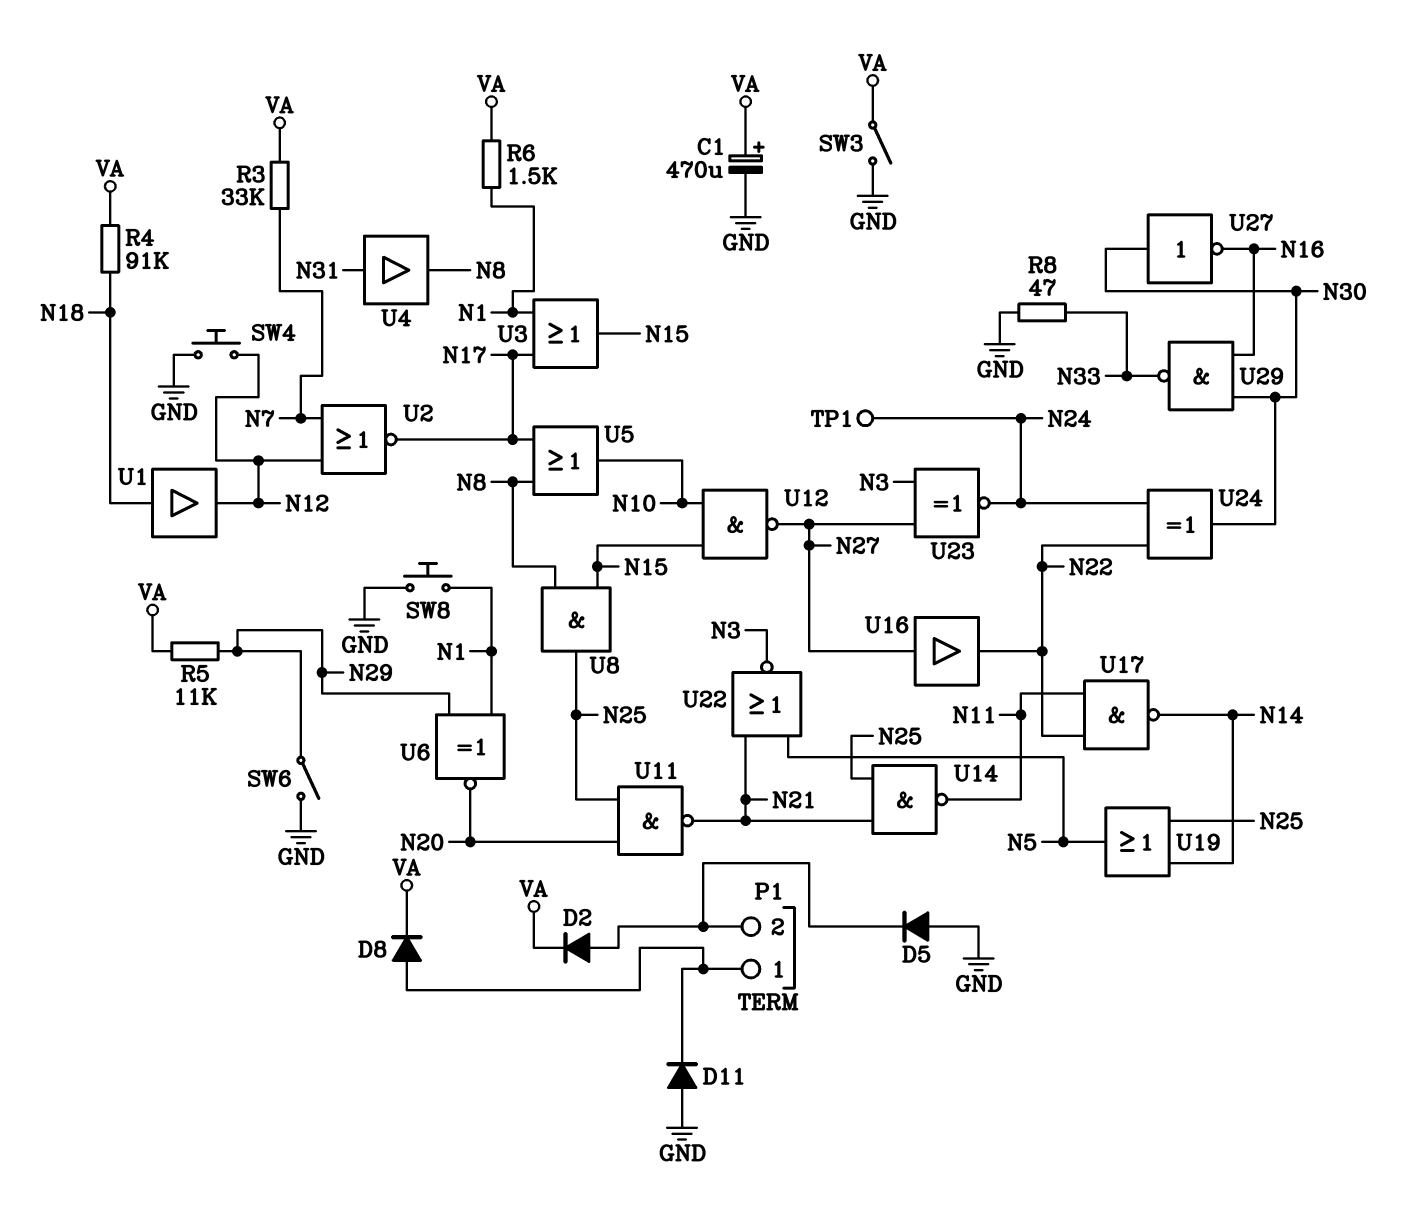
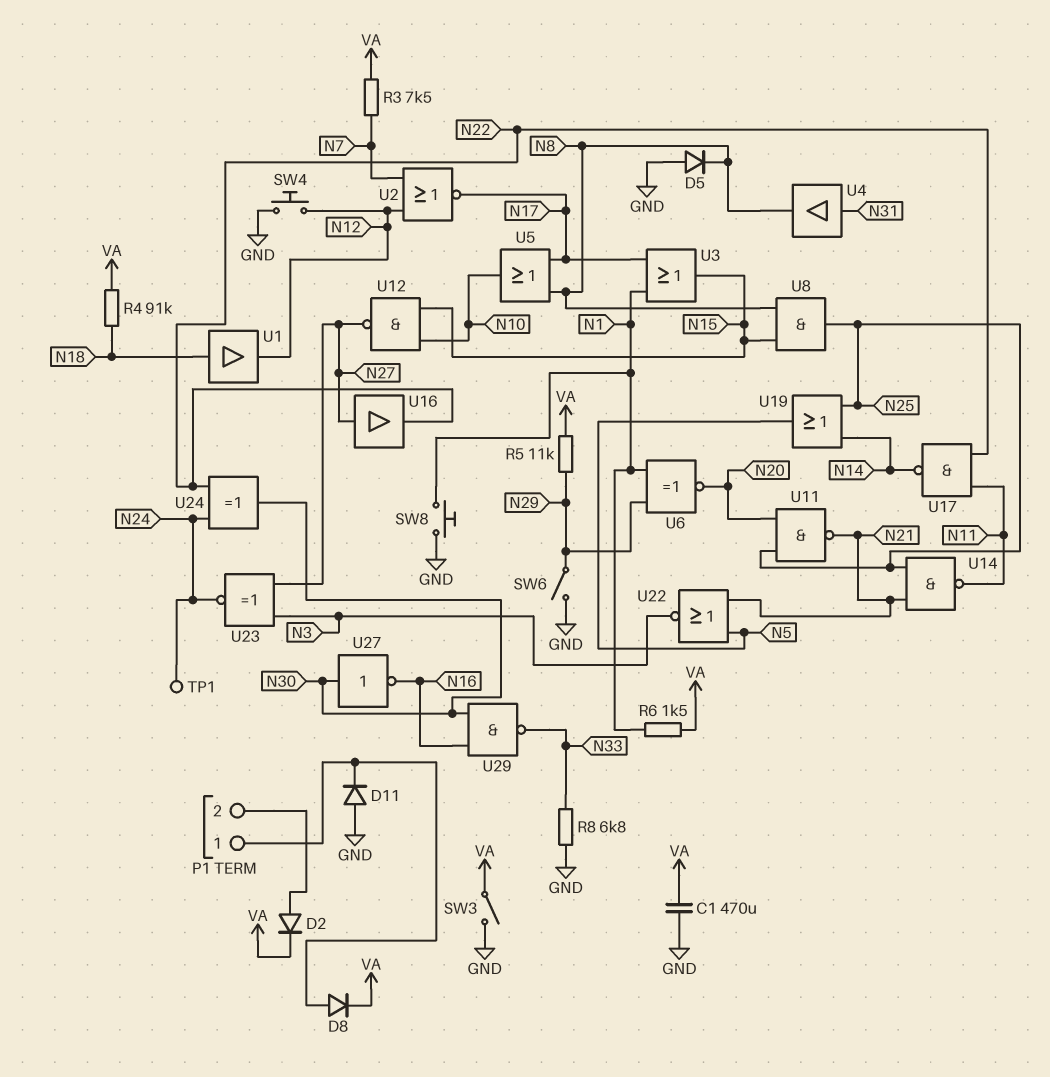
C1: 470uF (plus VA, minus GND) -> 470uF (GND, VA)
D5: diode (A GND, K P1/2) -> diode (A GND, K N8)
R3: 33k (N7, VA) -> 7.5k (N7, VA)
R8: 47 (GND, N33) -> 6.8k (GND, N33)

